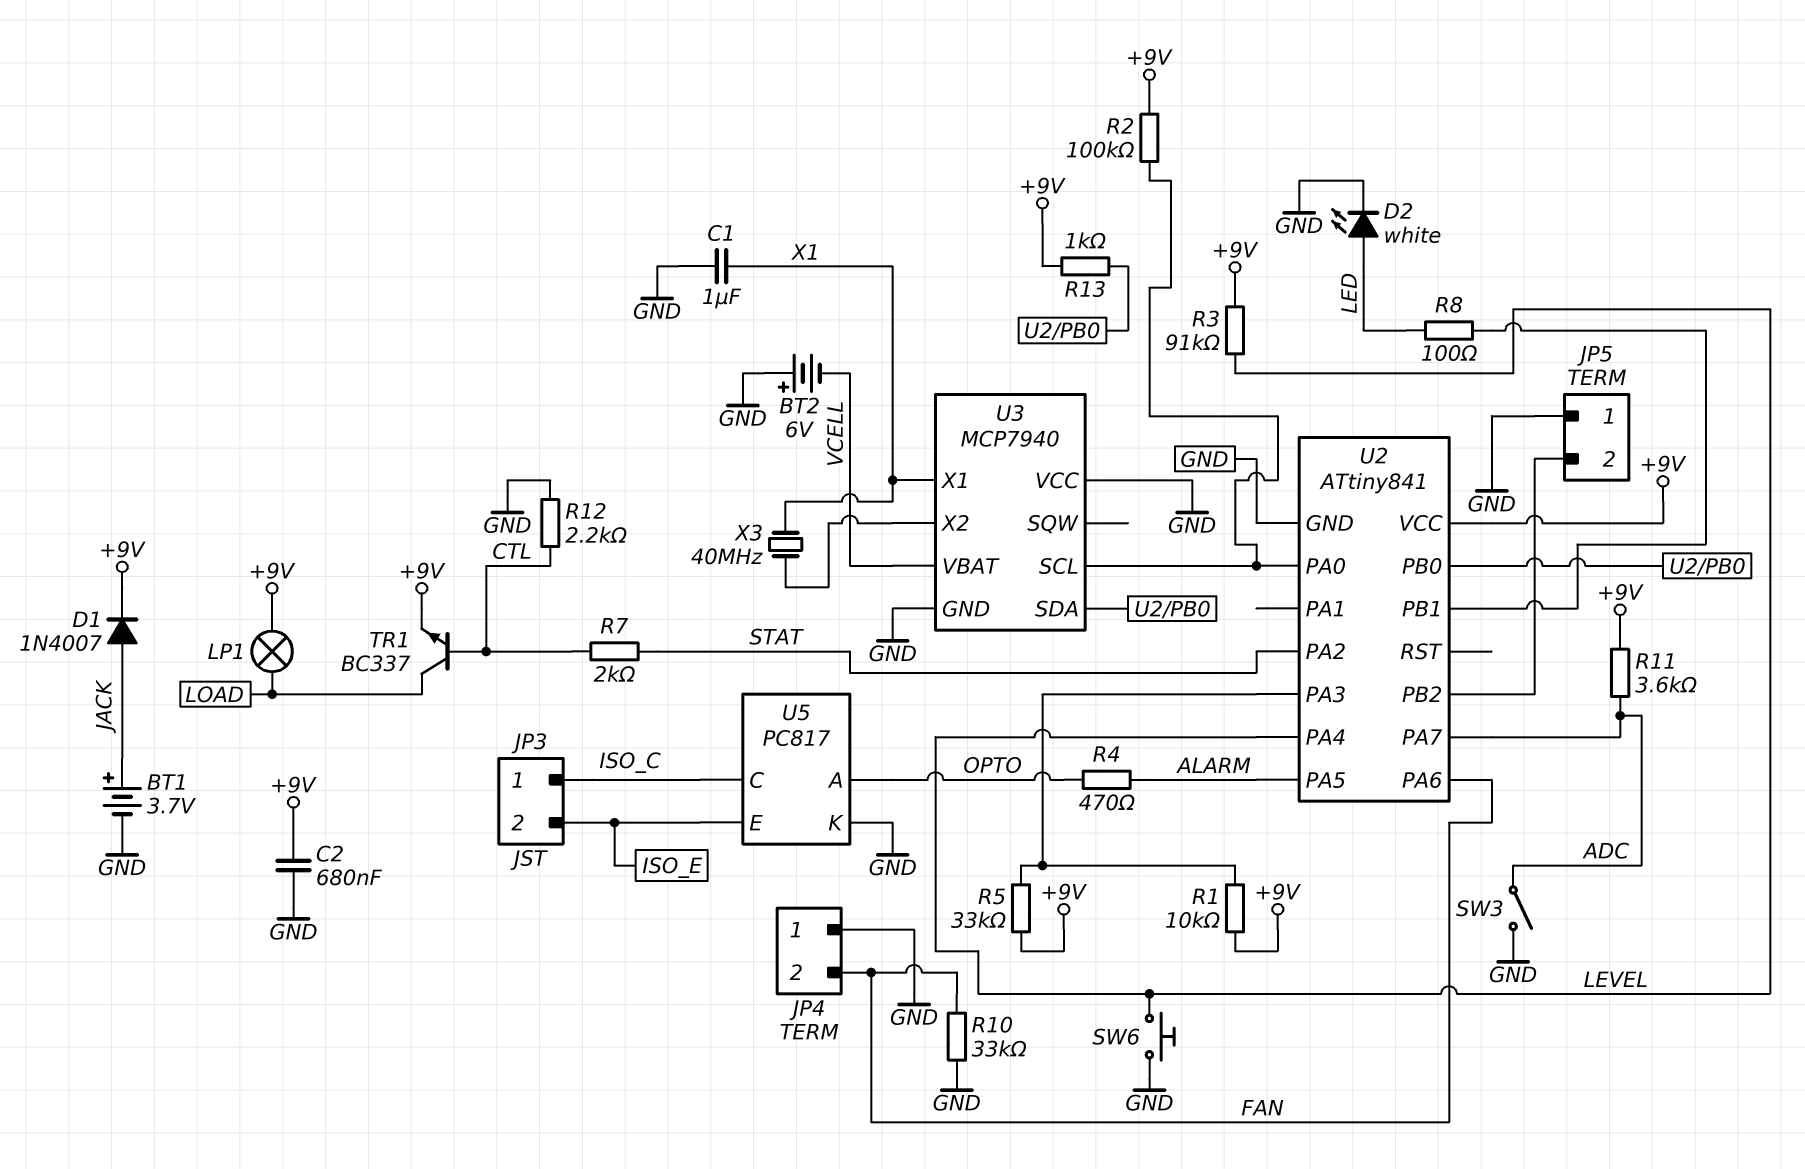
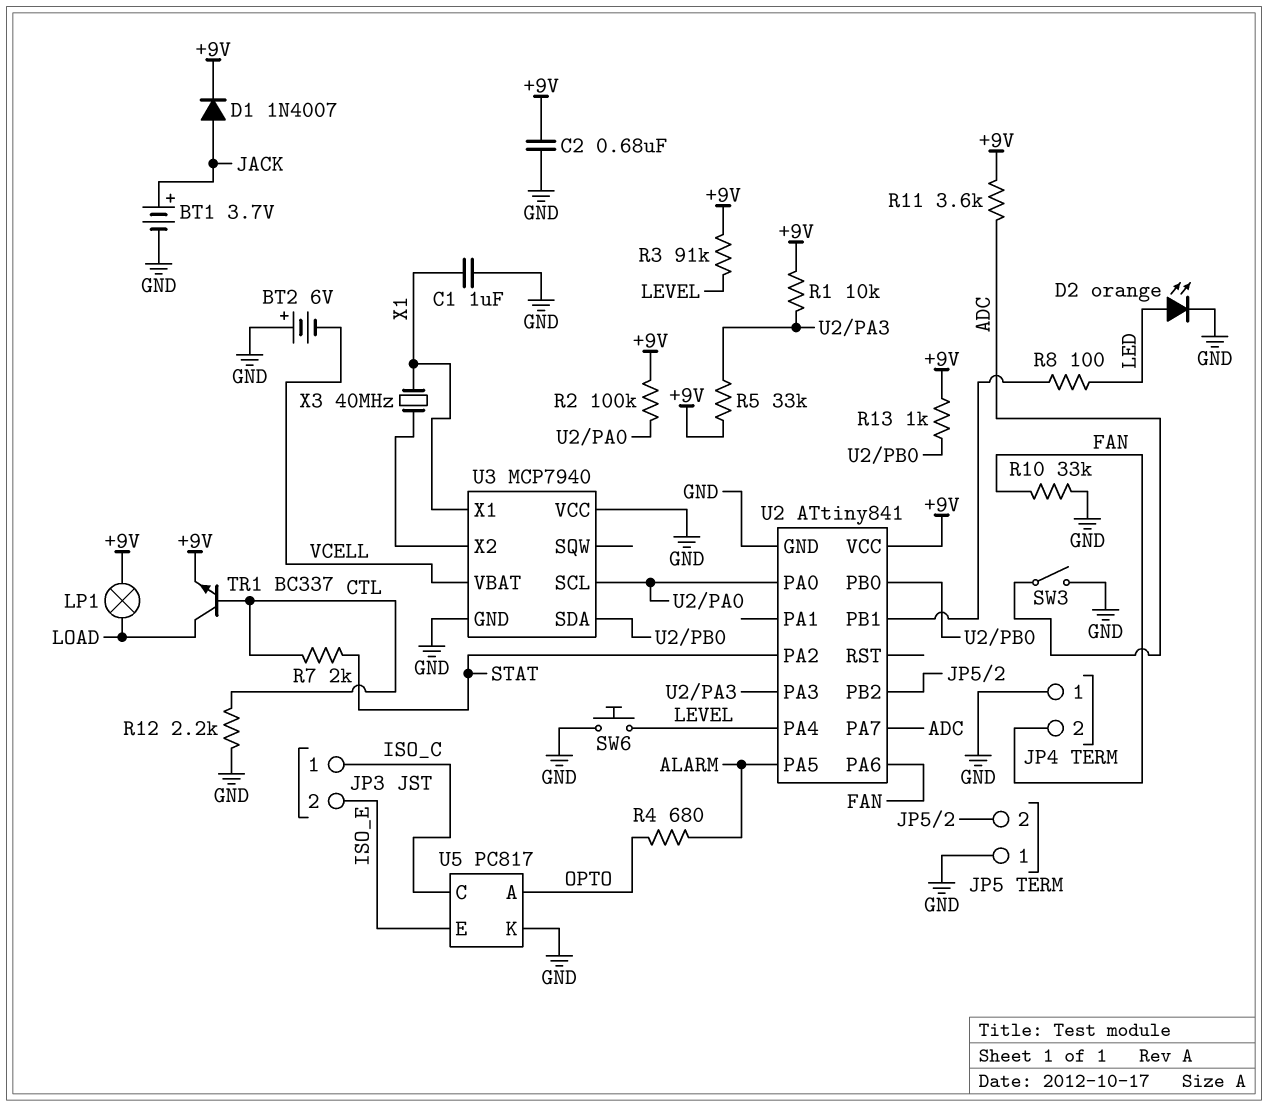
D2: LED white (A LED, K GND) -> LED orange (A LED, K GND)
R4: 470 (ALARM, OPTO) -> 680 (ALARM, OPTO)

